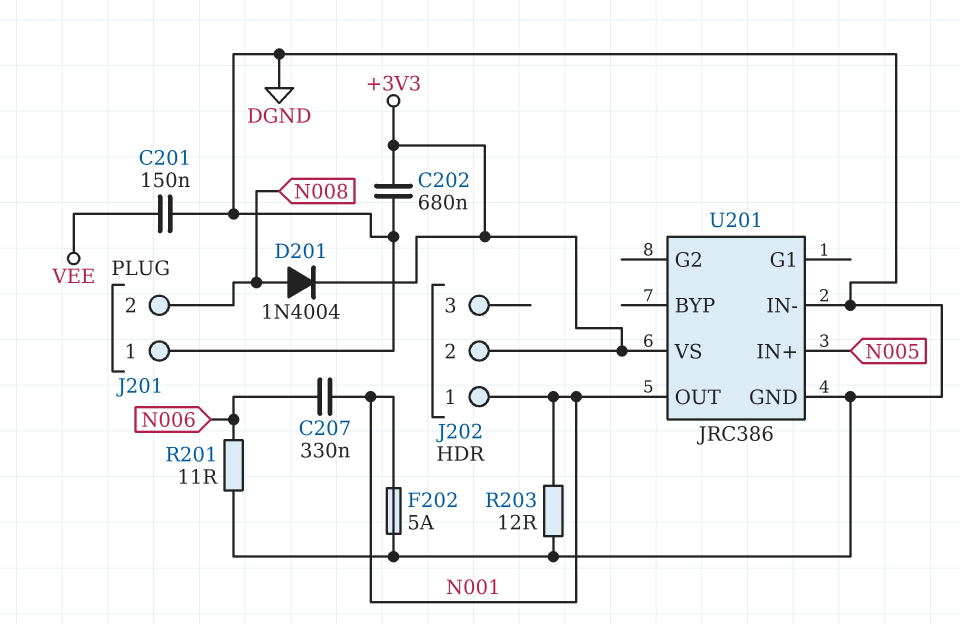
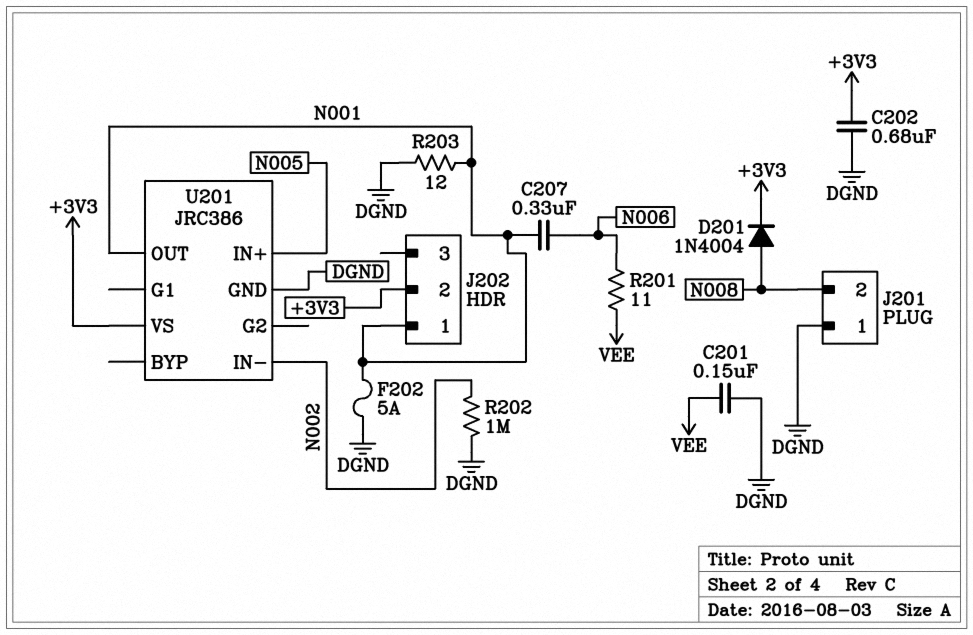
R201: 11 (DGND, N006) -> 11 (N006, VEE)
R202: none -> 1M (DGND, N002)
U201 pin IN-: DGND -> N002

